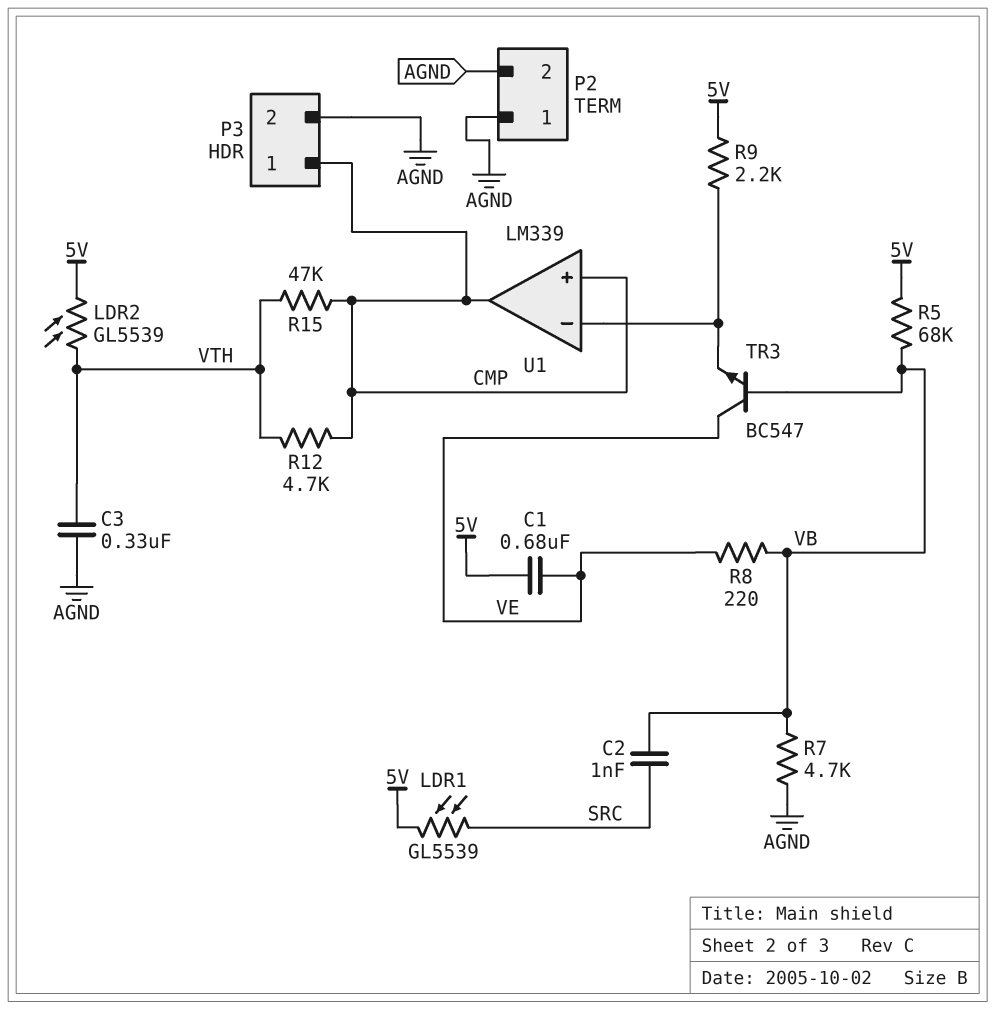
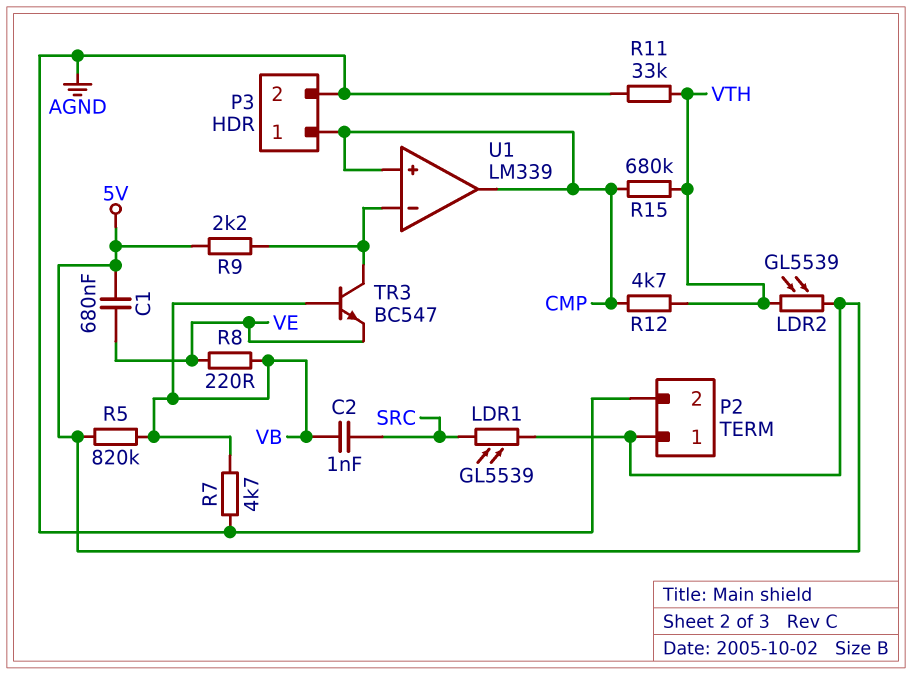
C3: 330nF (AGND, VTH) -> none
P2 pin 1: AGND -> 5V
R5: 68k (5V, VB) -> 820k (5V, VB)
R11: none -> 33k (AGND, VTH)
R15: 47k (CMP, VTH) -> 680k (CMP, VTH)
TR3: NPN BC547 (B VB, C VE, E U1/in-) -> NPN BC547 (B VB, C U1/in-, E VE)

